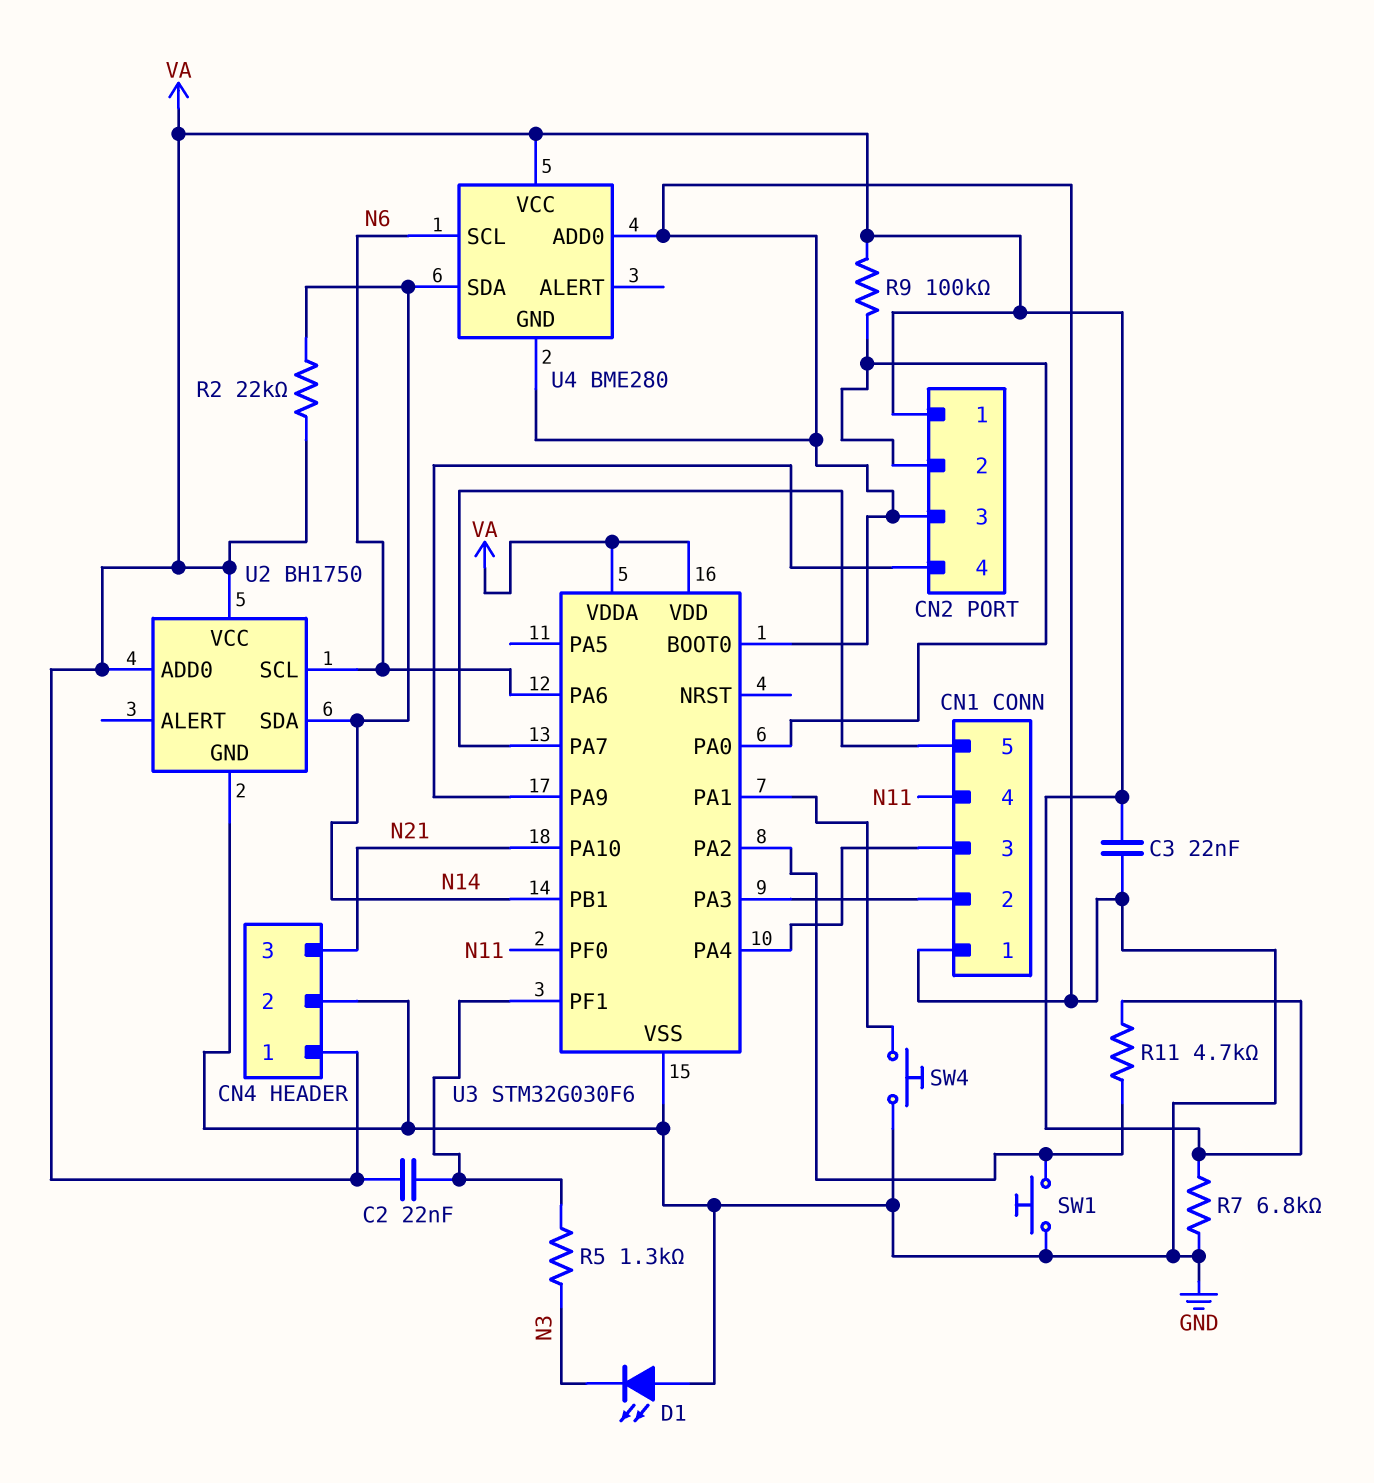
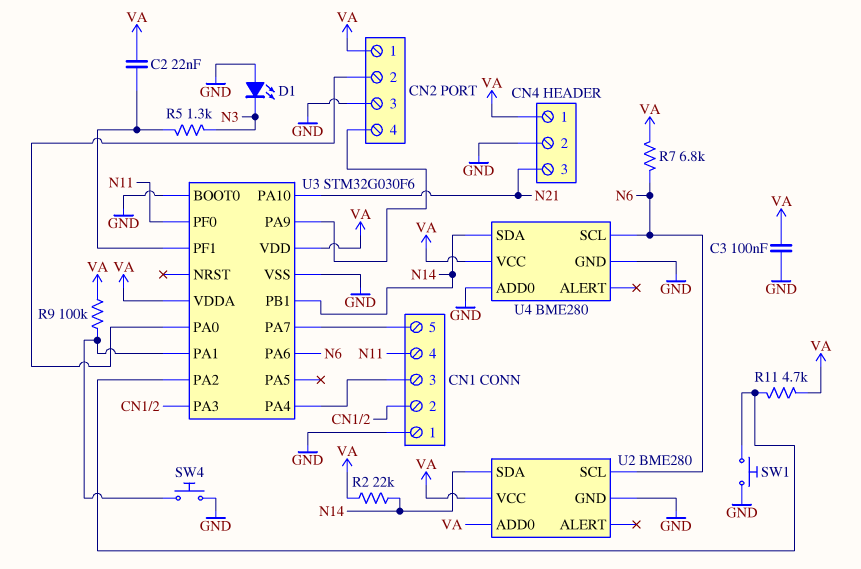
C3: 22nF (GND, VA) -> 100nF (GND, VA)
R7: 6.8k (GND, VA) -> 6.8k (N6, VA)
R9: 100k (CN2/2, VA) -> 100k (U3/PA1, VA)
U2: BH1750 -> BME280

